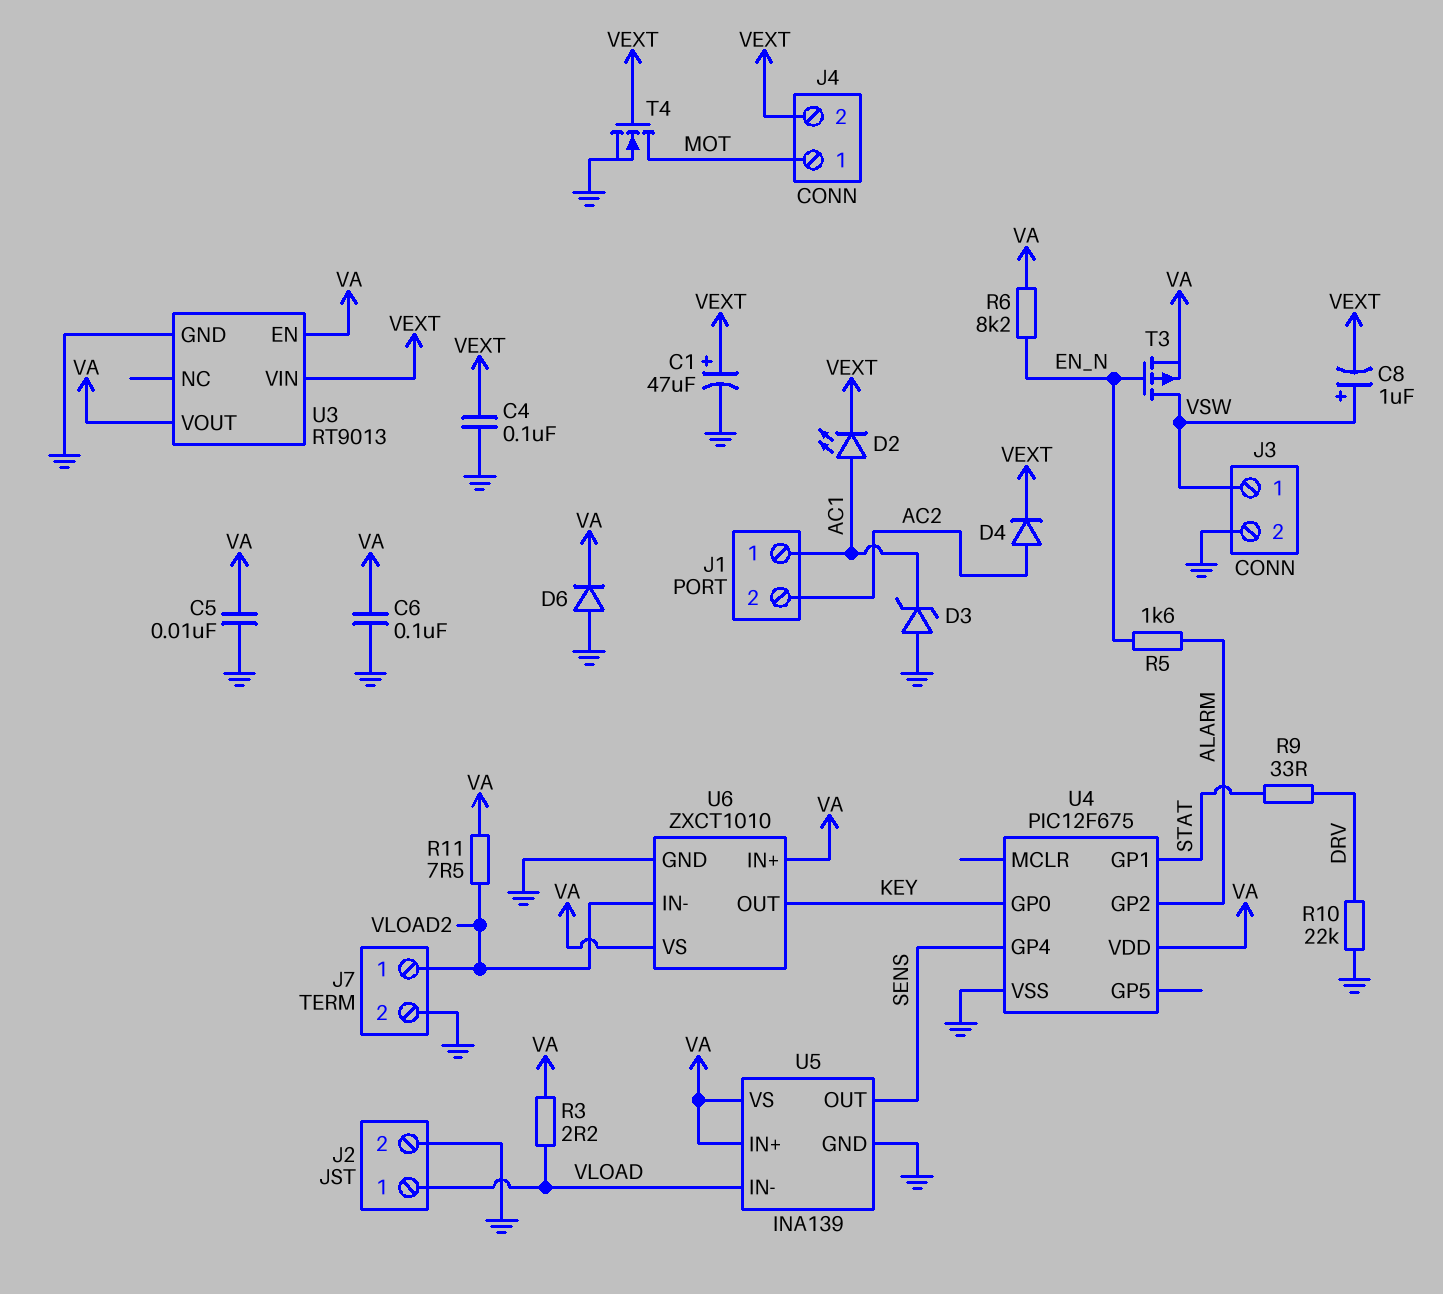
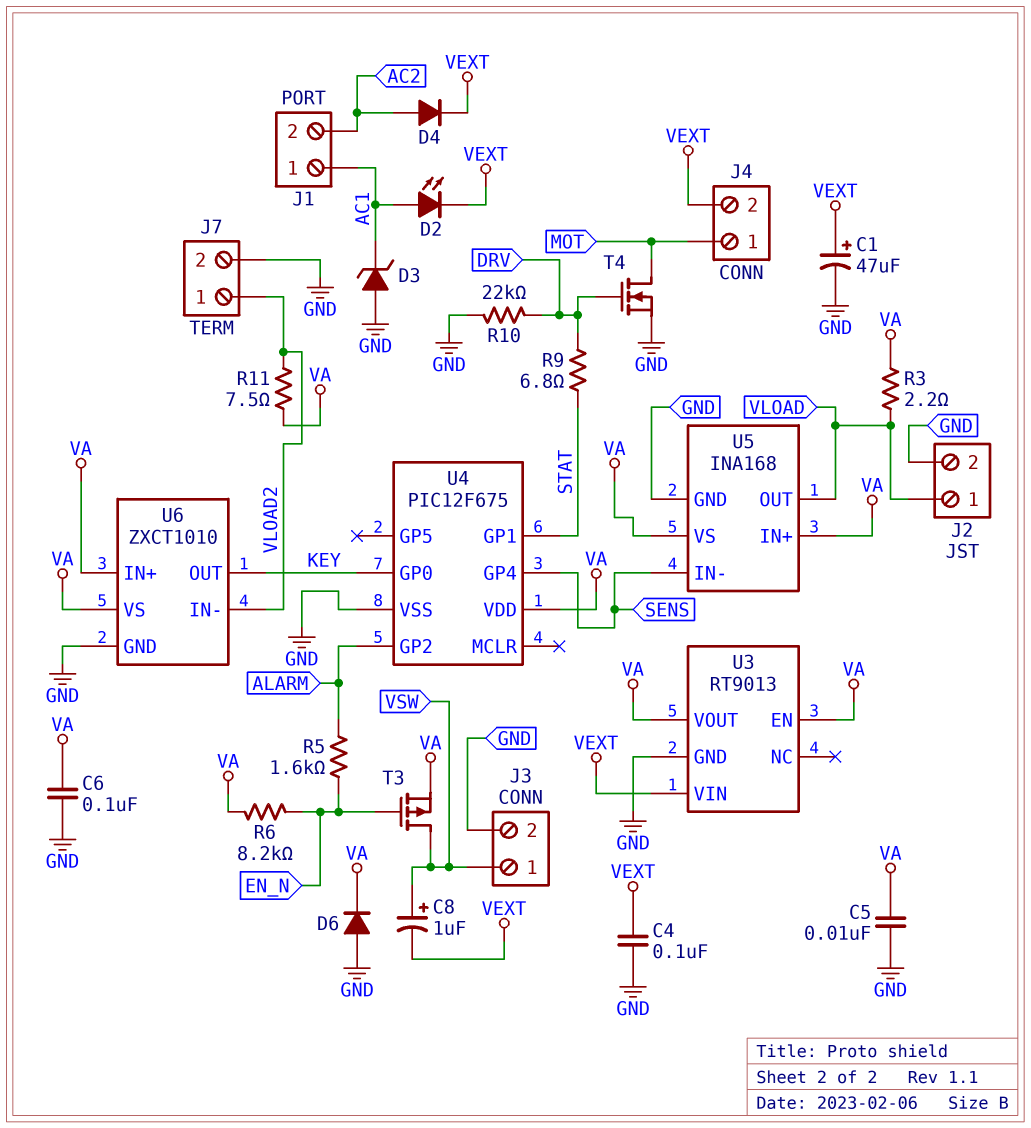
R9: 33 (DRV, STAT) -> 6.8 (DRV, STAT)
T4: NMOS (G VEXT, D MOT, S GND) -> NMOS (G DRV, D MOT, S GND)
U5: INA139 -> INA168
U5 pin IN-: VLOAD -> SENS
U5 pin OUT: SENS -> VLOAD

